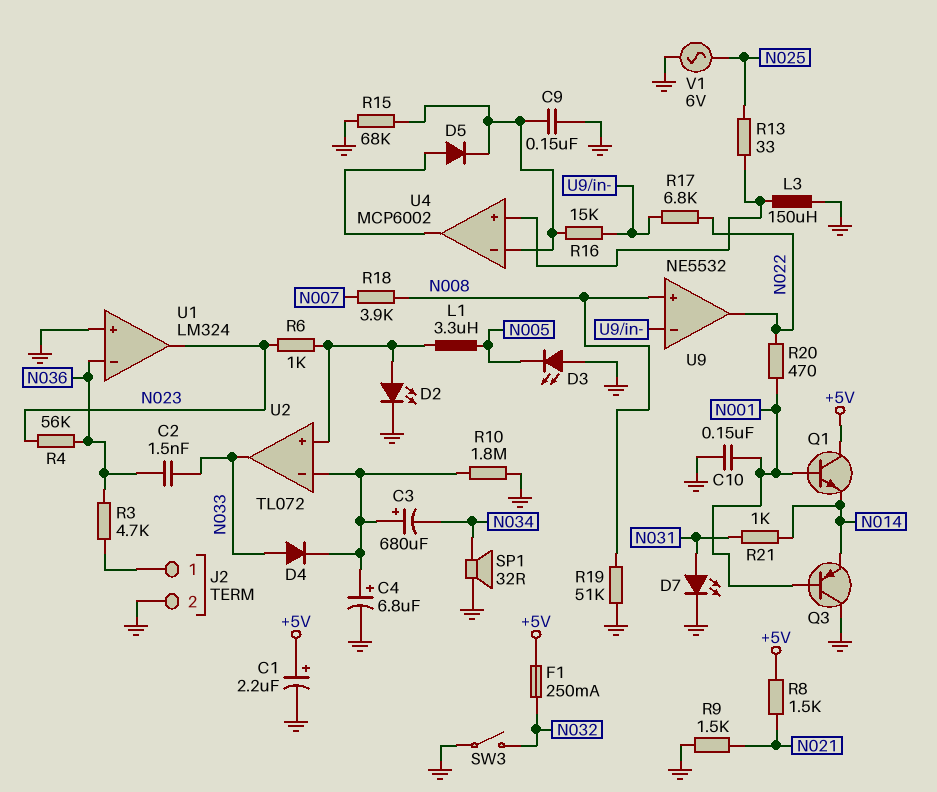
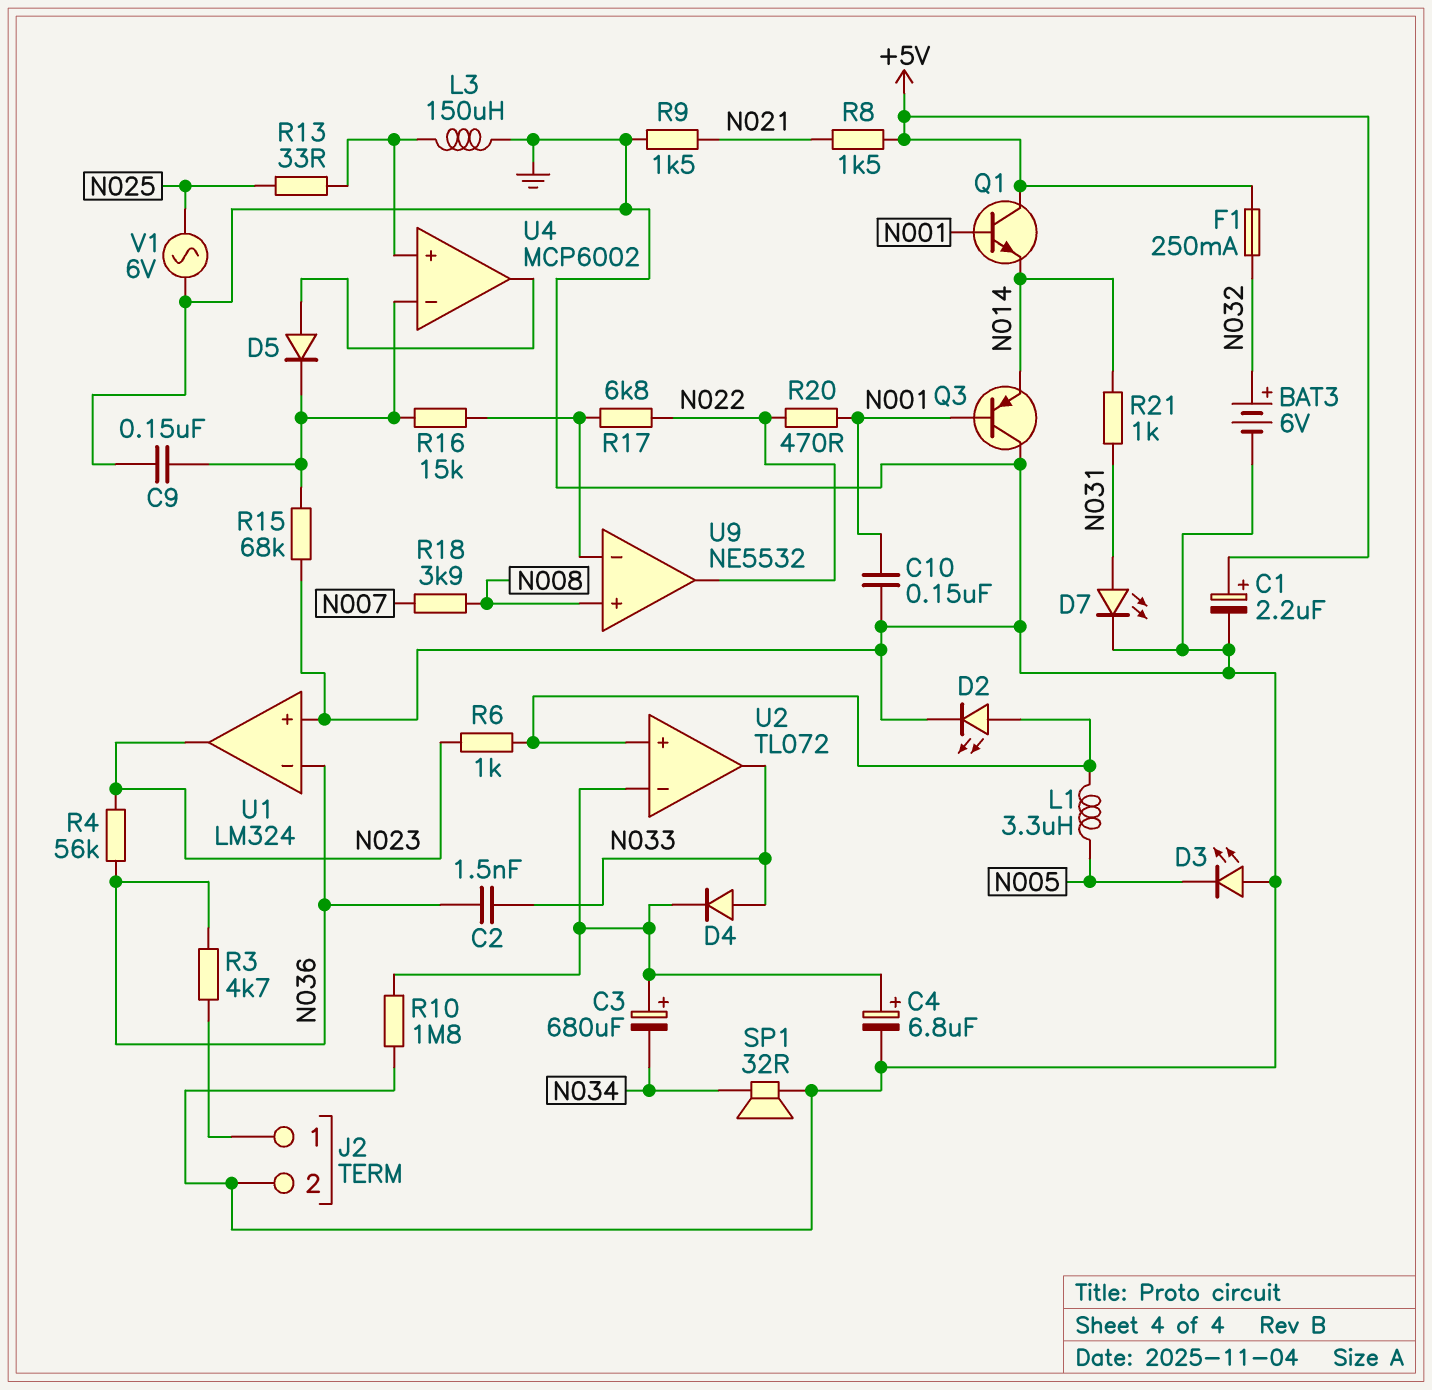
BAT3: none -> 6V (plus N032, minus GND)
R19: 51k (GND, N008) -> none
SW3: switch (GND, N032) -> none

